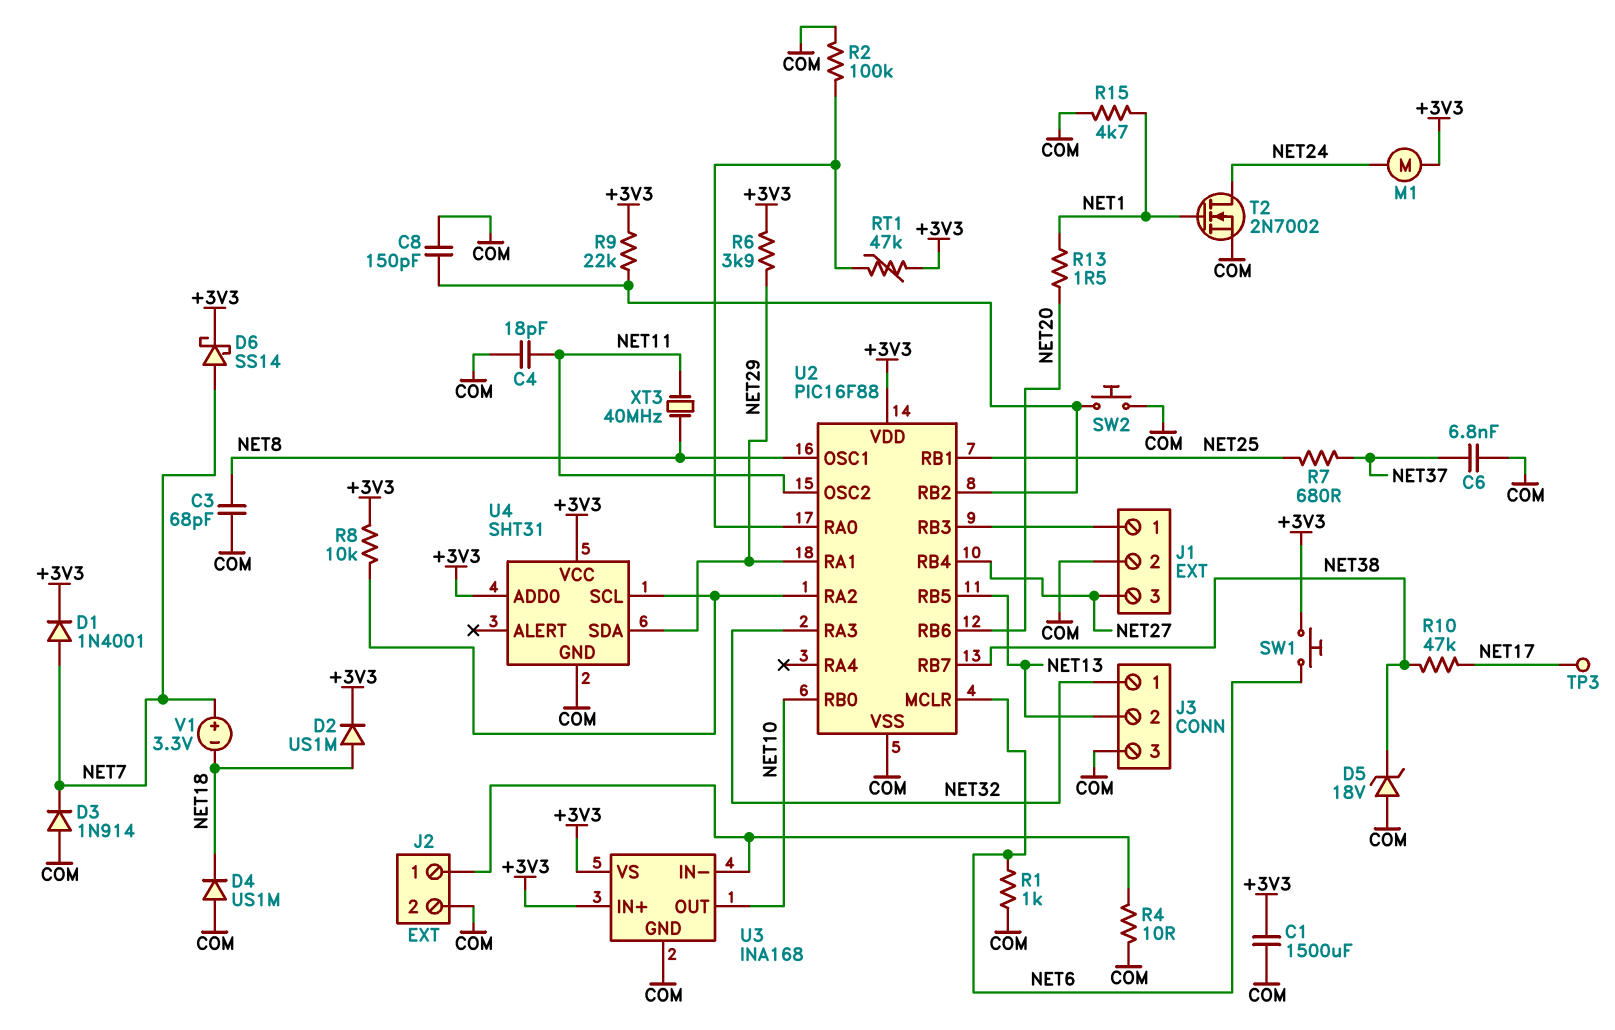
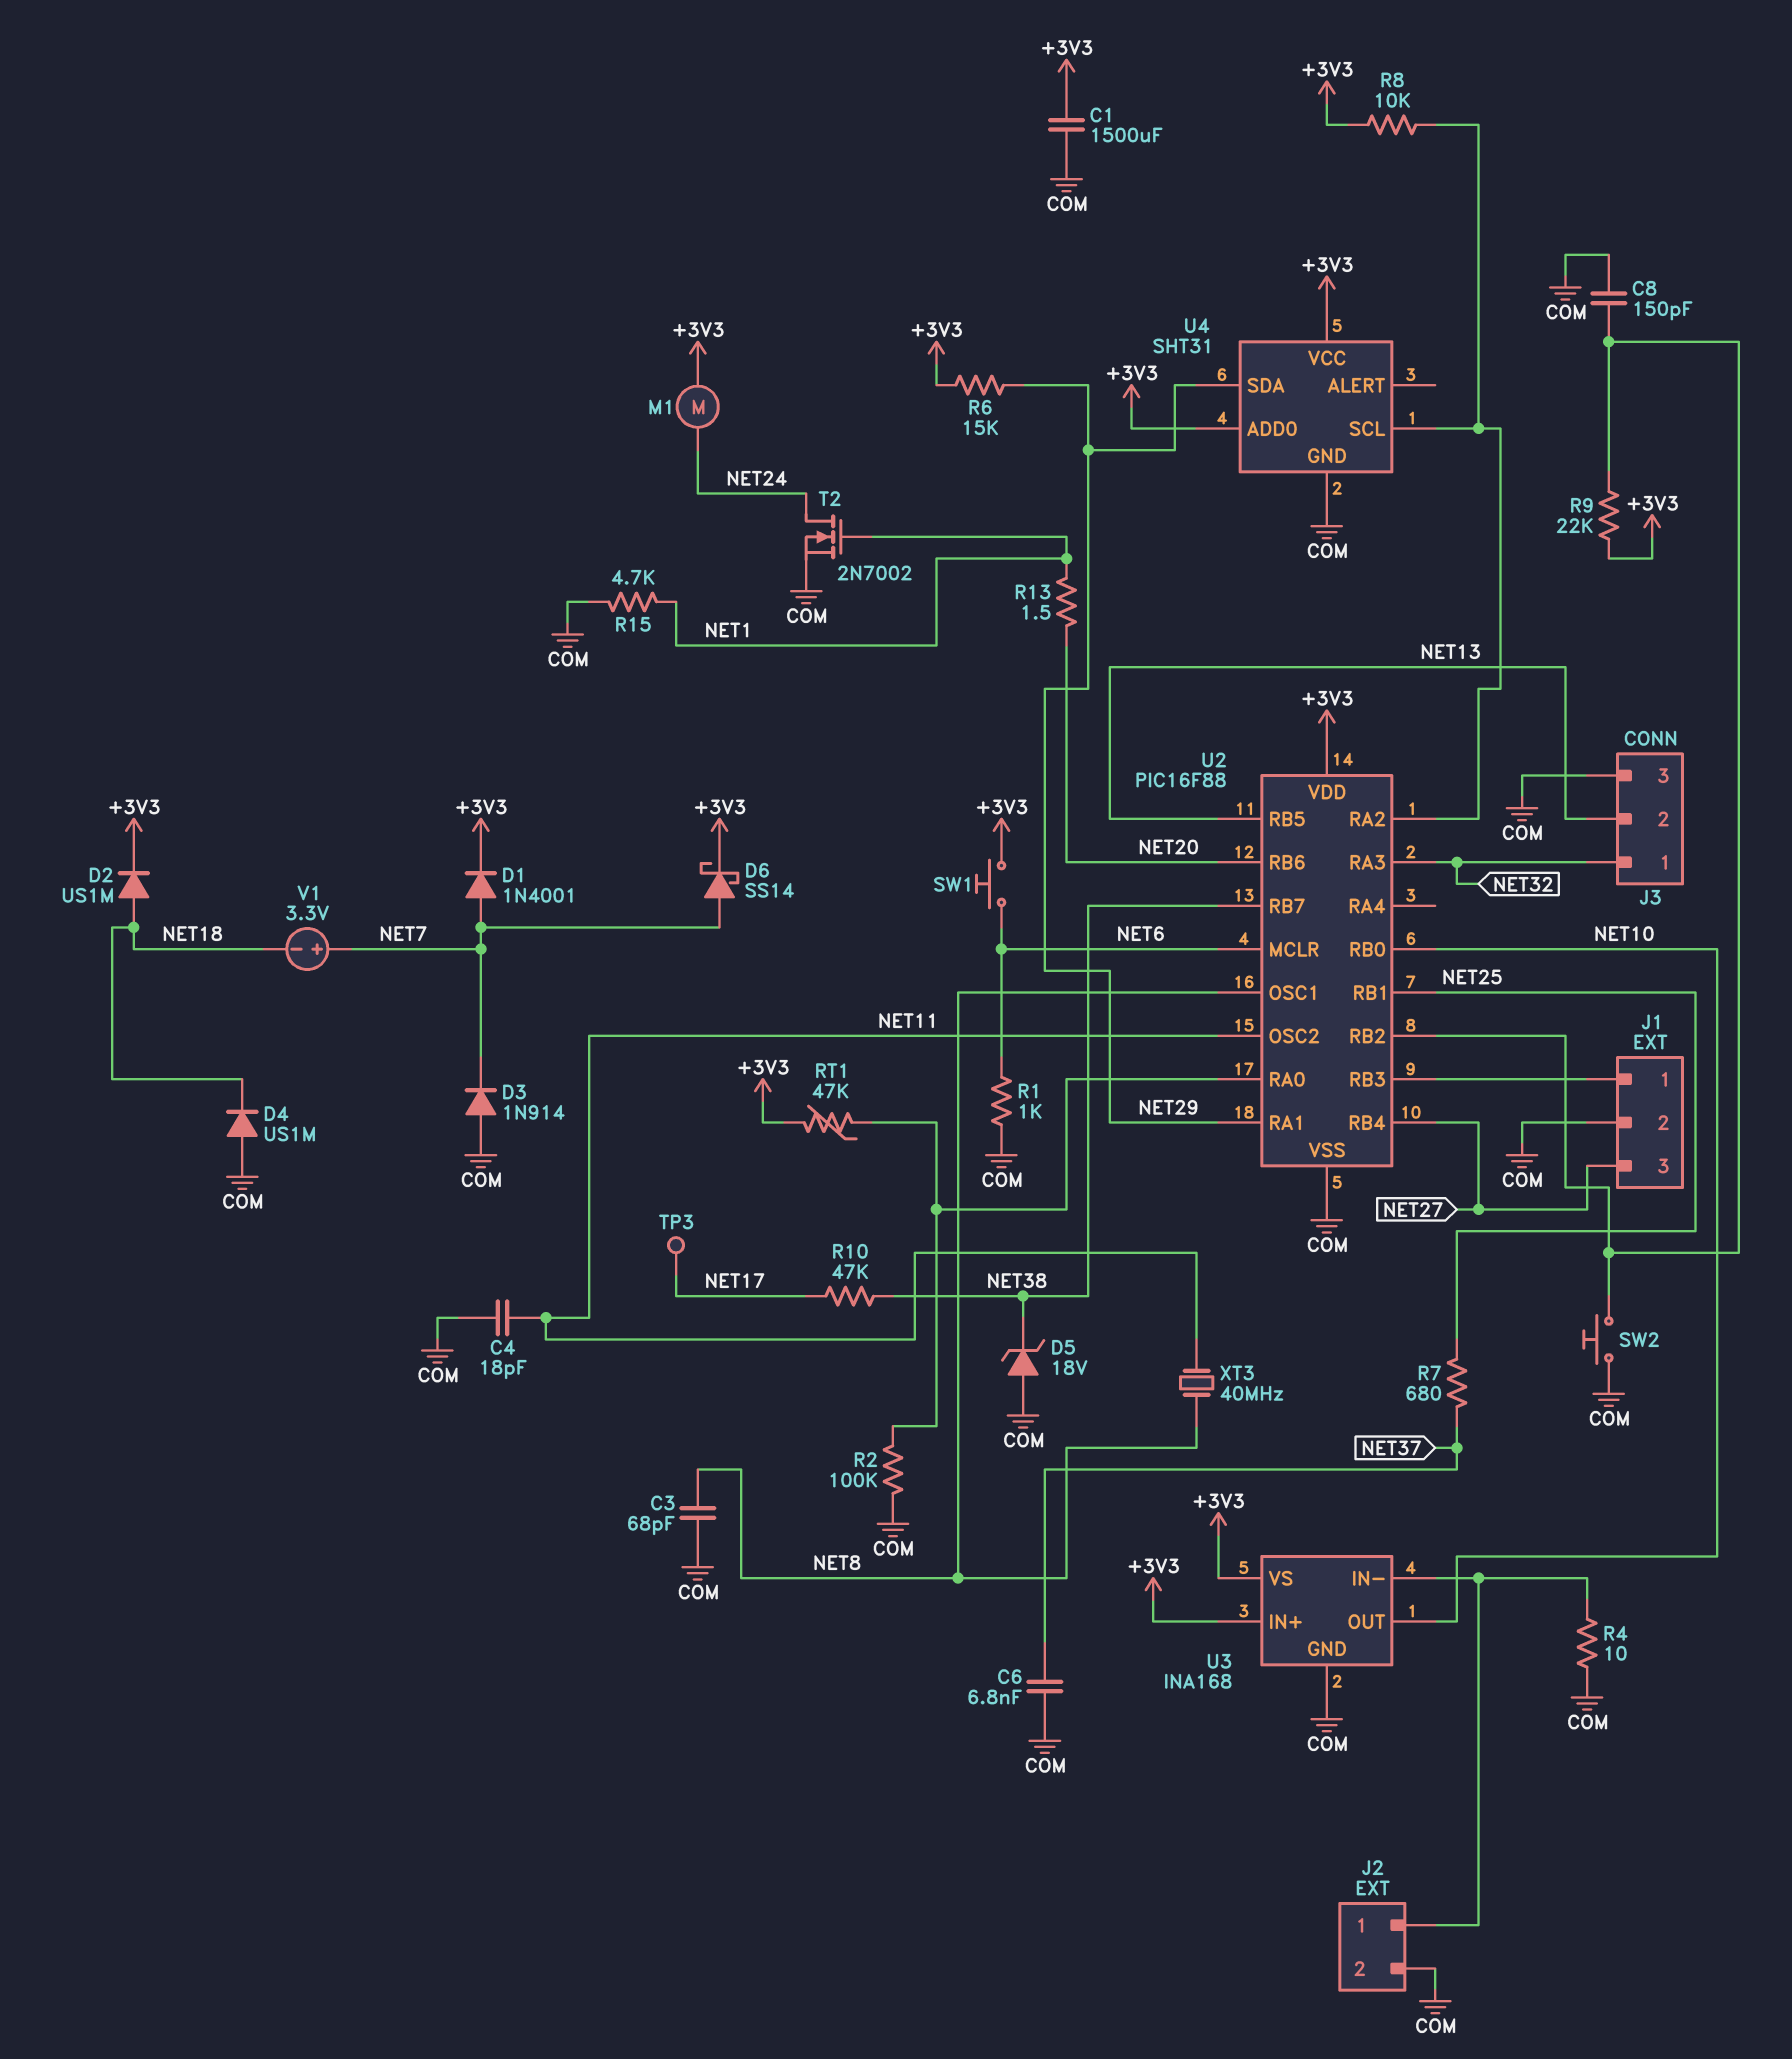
R6: 3.9k (+3V3, NET29) -> 15k (+3V3, NET29)

